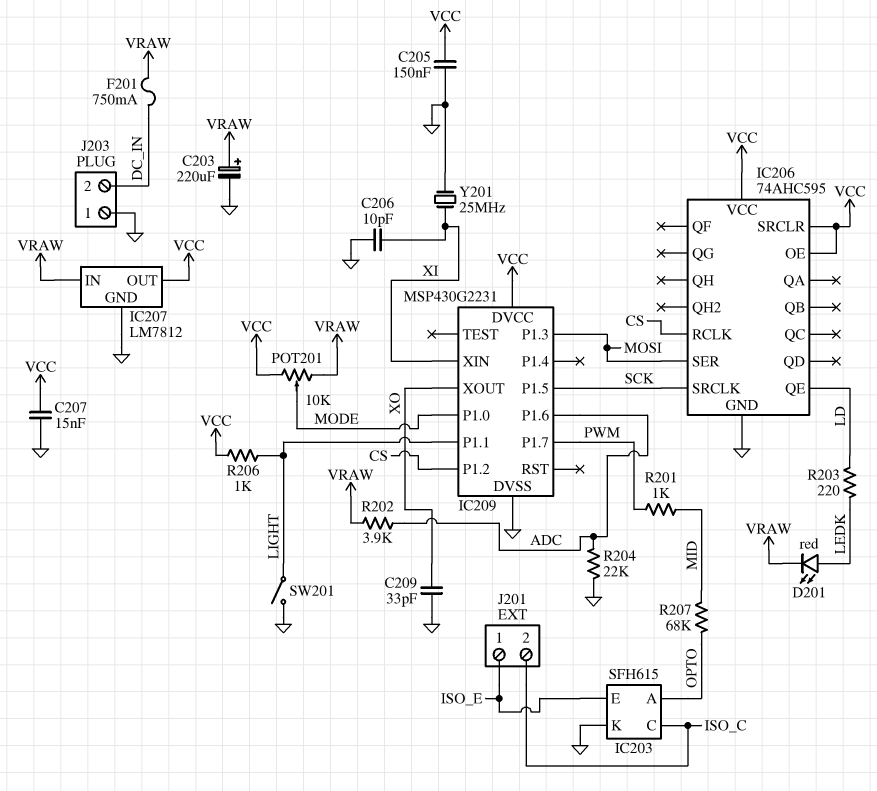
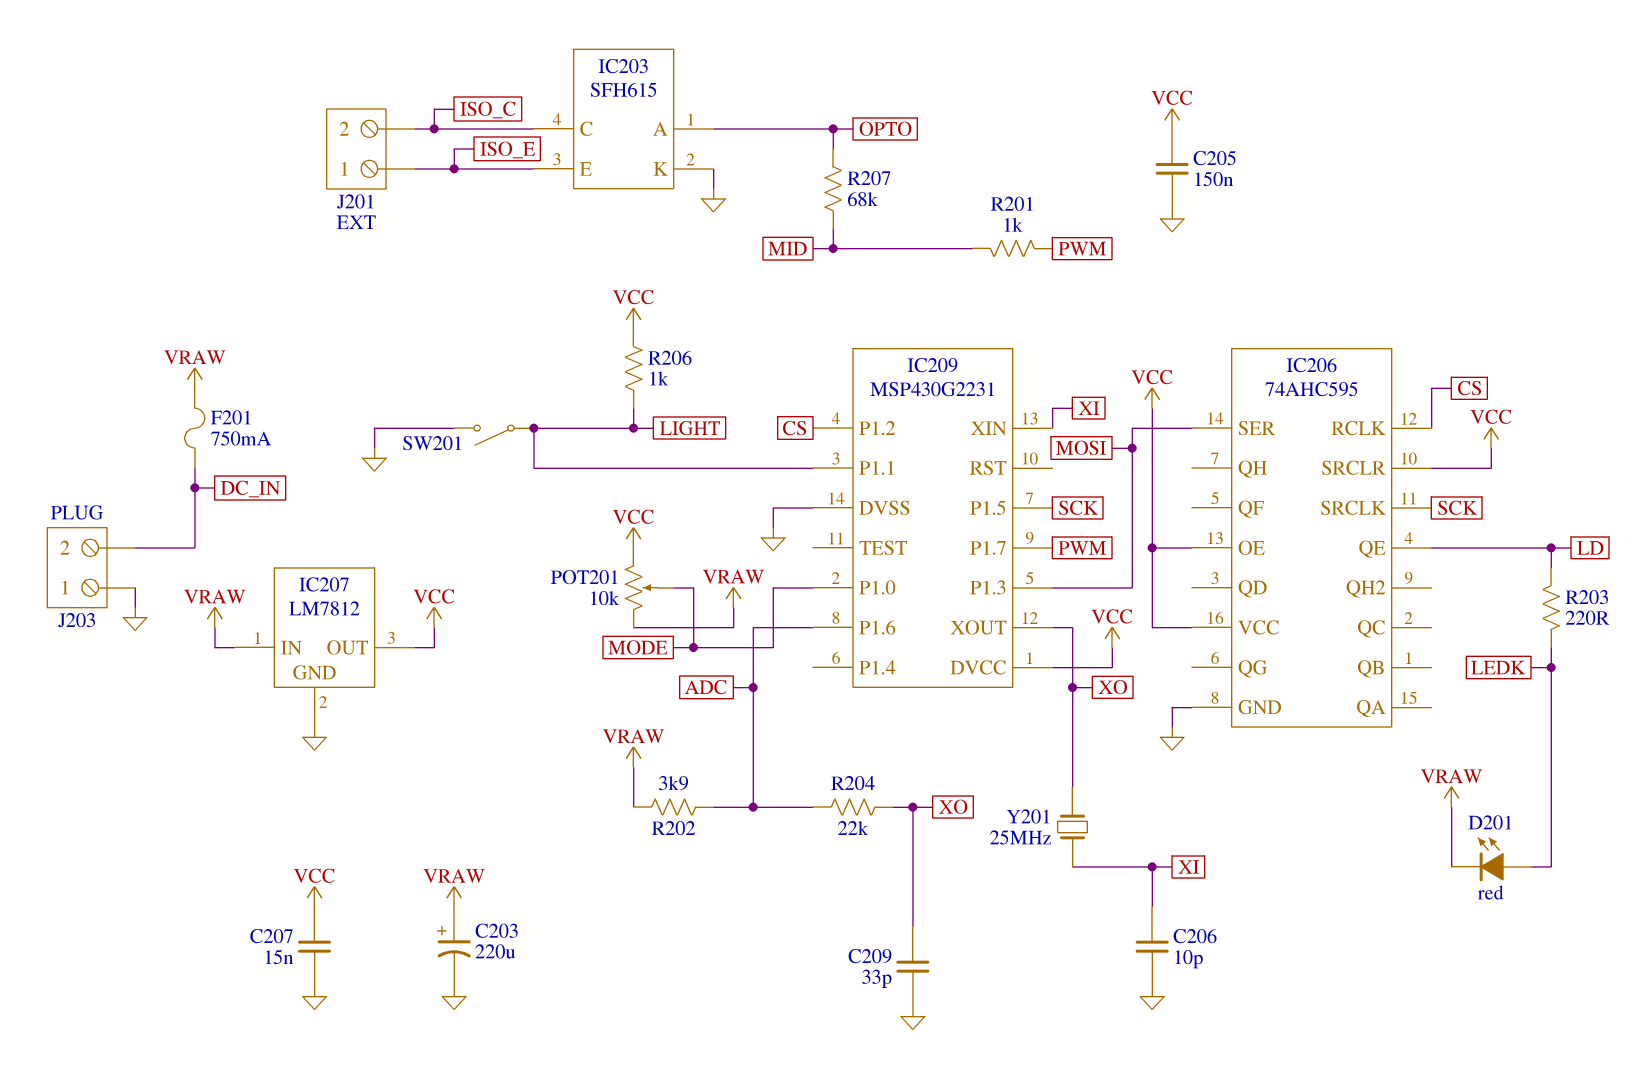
R204: 22k (ADC, GND) -> 22k (ADC, XO)
Y201: 25MHz (GND, XI) -> 25MHz (XI, XO)

